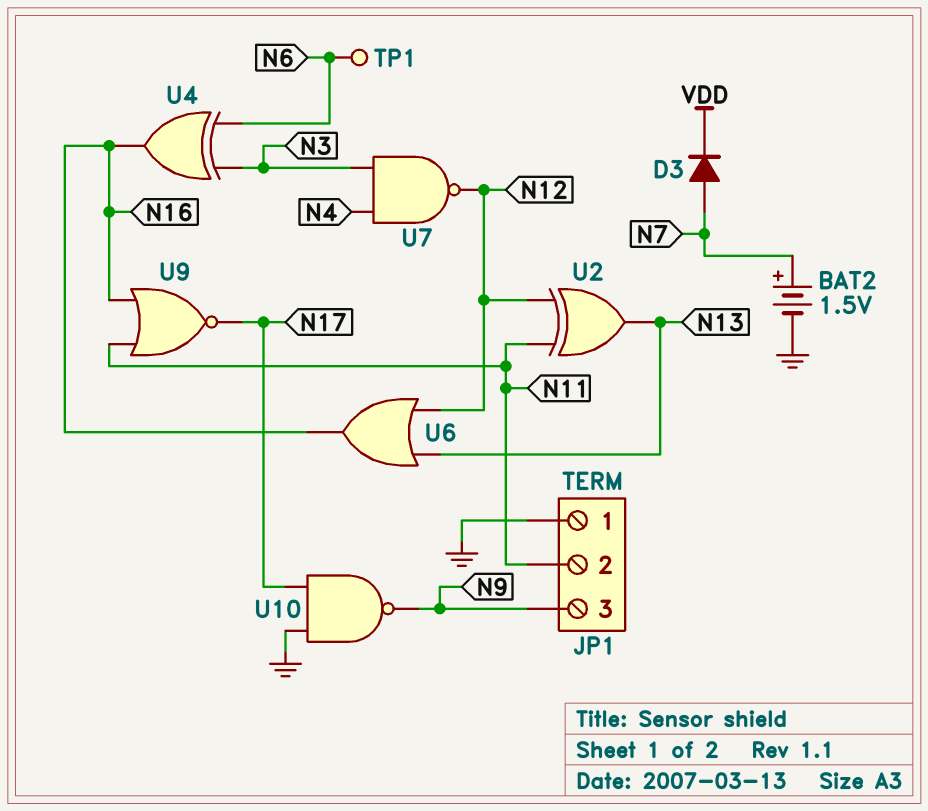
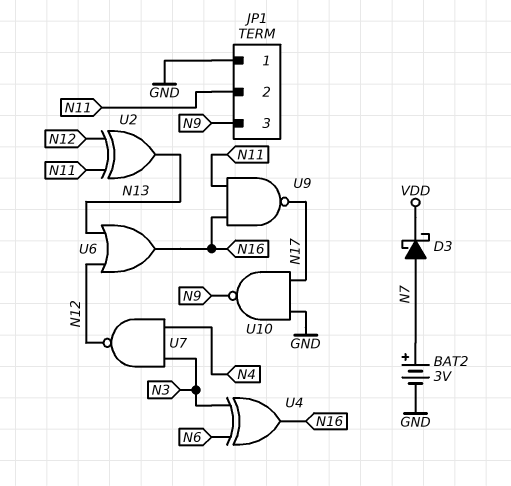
BAT2: 1.5V (plus N7, minus GND) -> 3V (plus N7, minus GND)
D3: diode (A N7, K VDD) -> schottky (A N7, K VDD)
TP1: test point (N6) -> none
U9: NOR (in N11, in N16, out N17) -> NAND (in N11, in N16, out N17)

